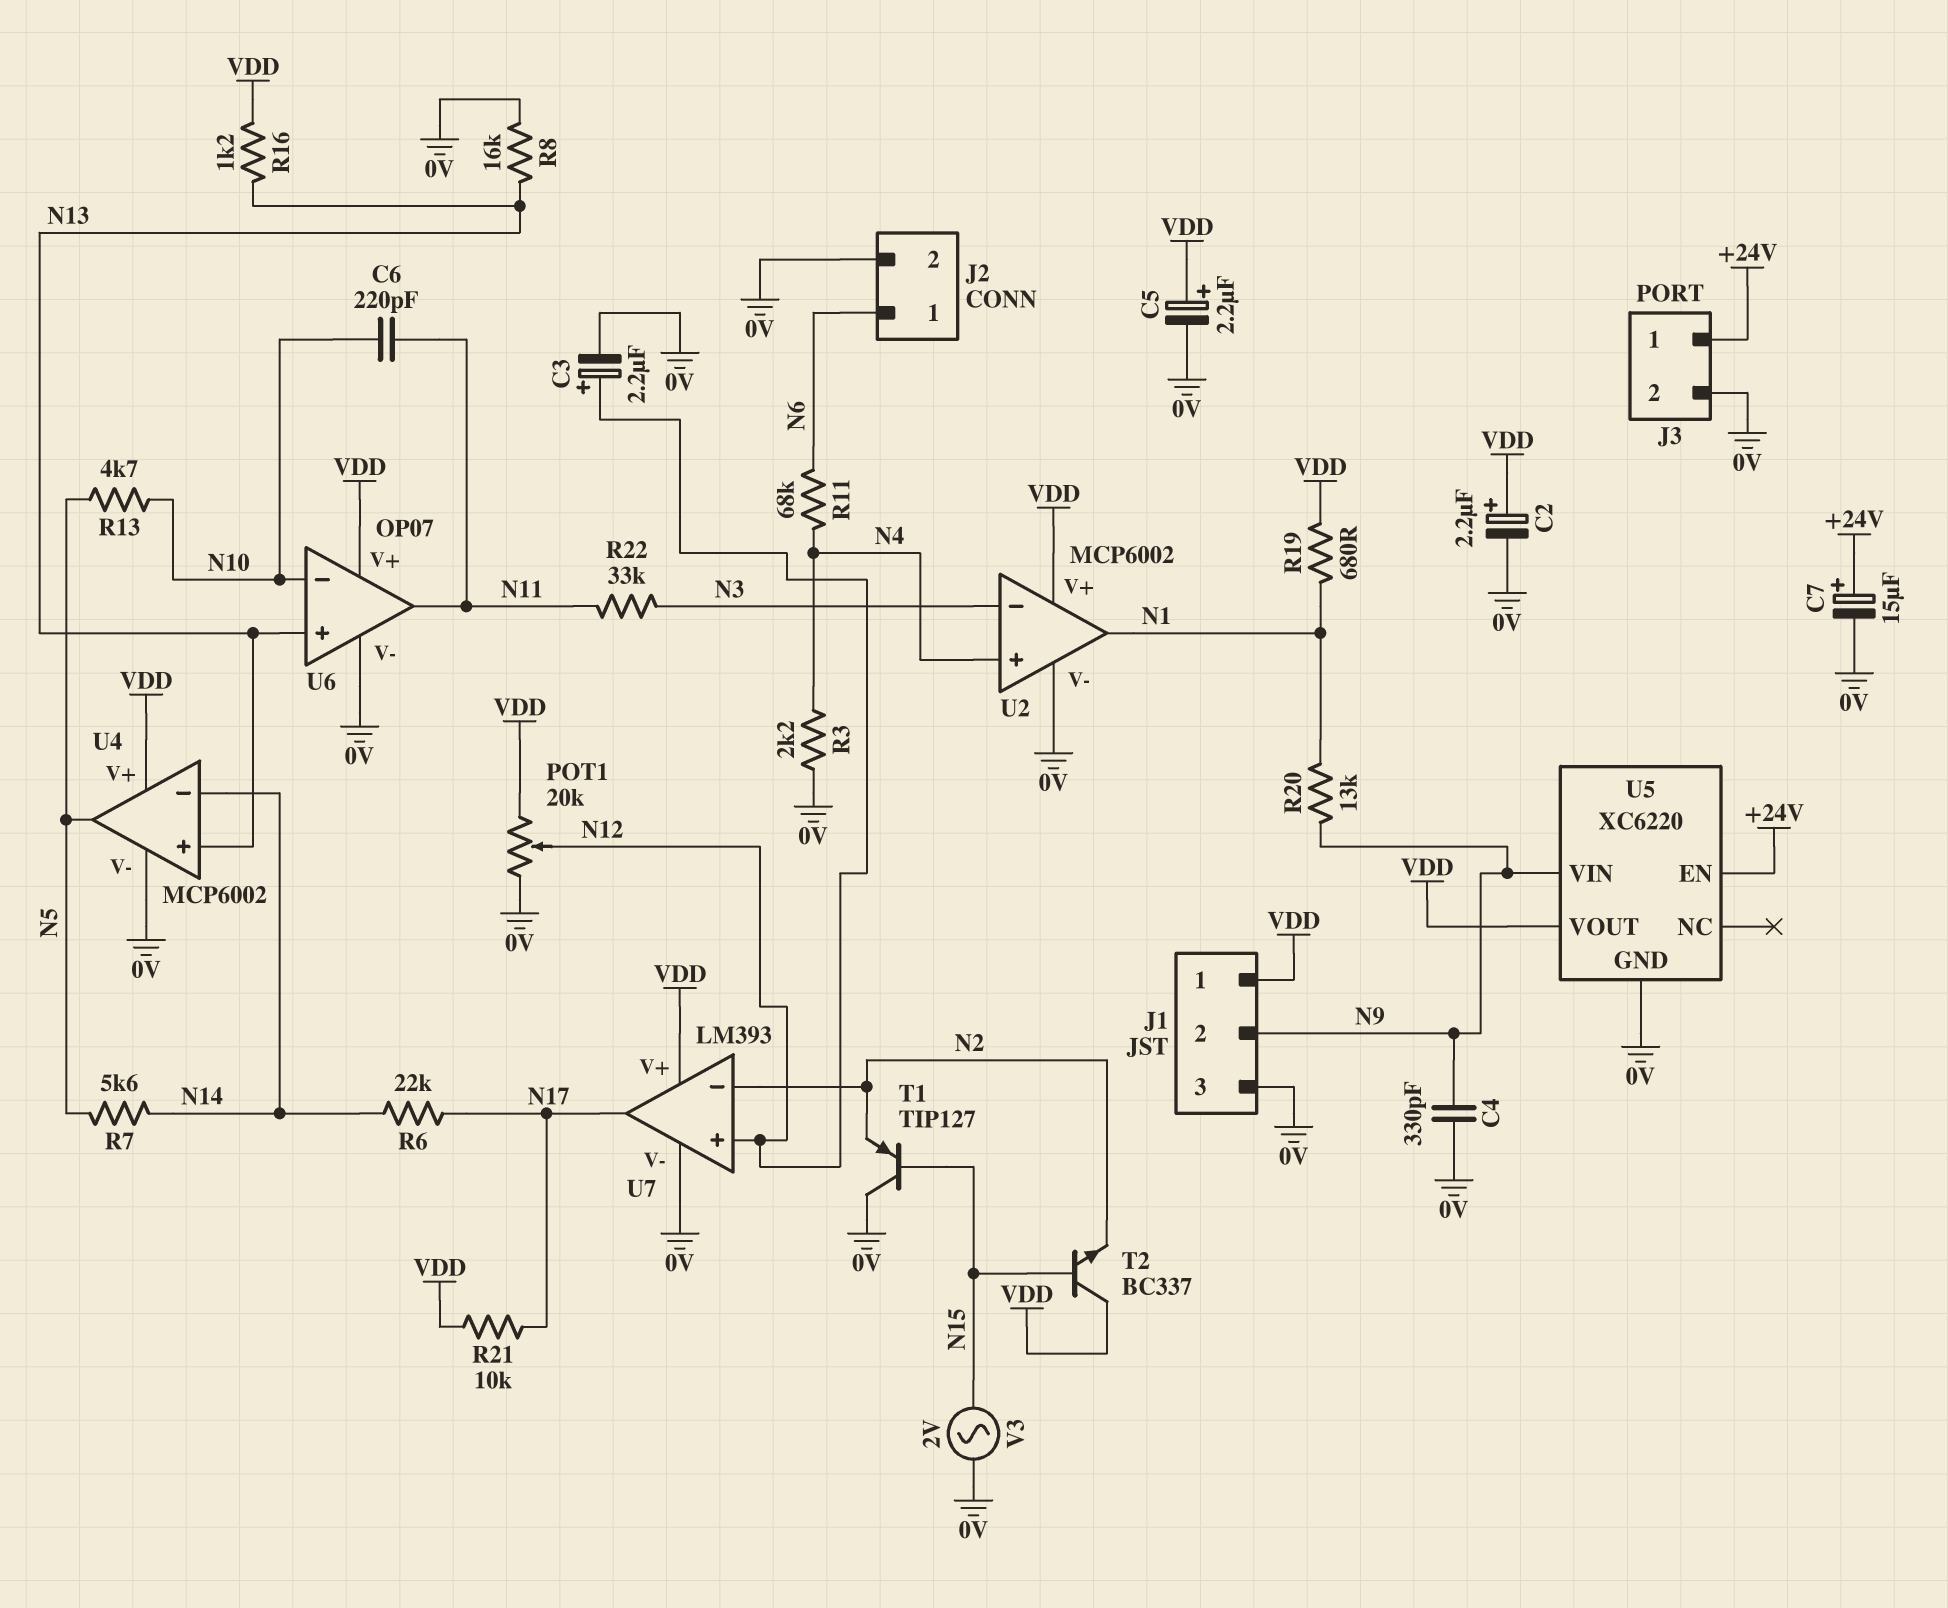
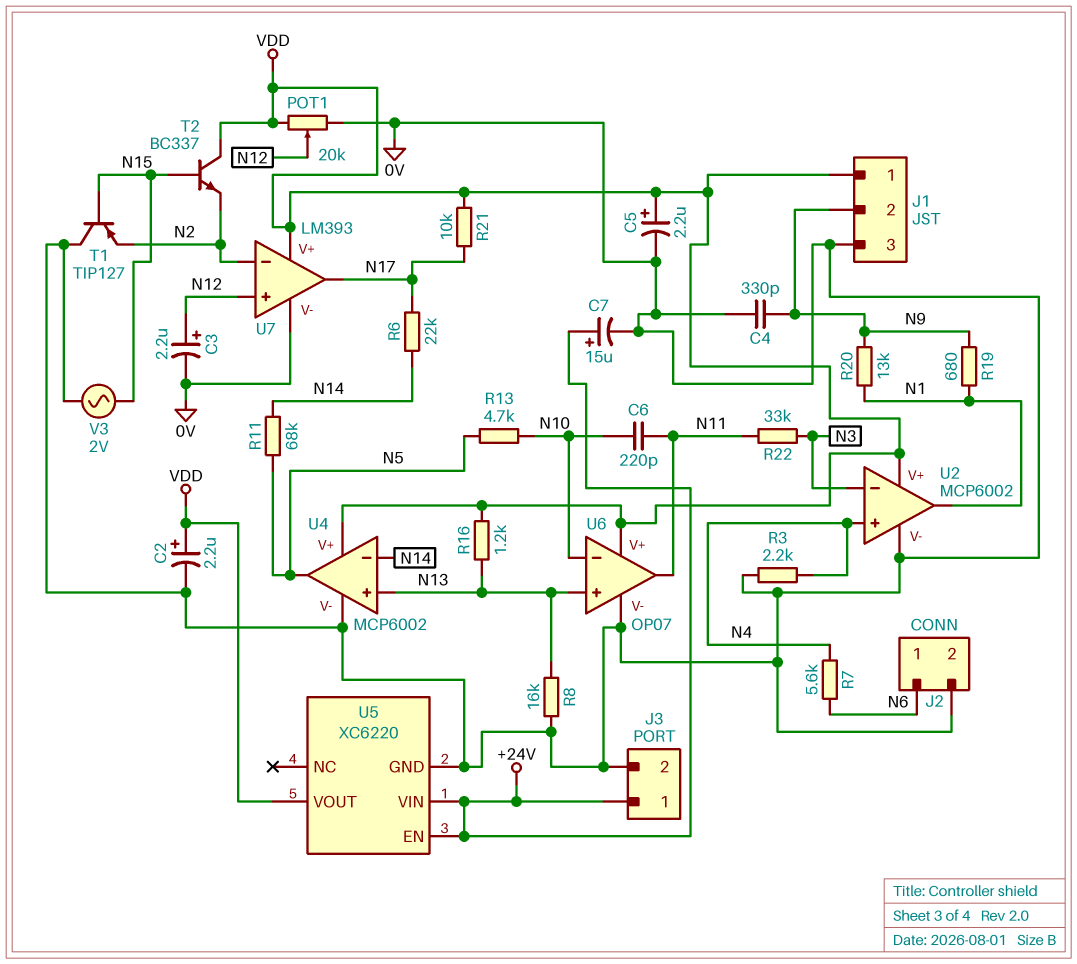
R7: 5.6k (N5, N14) -> 5.6k (N4, N6)
R11: 68k (N4, N6) -> 68k (N5, N14)
R19: 680 (N1, VDD) -> 680 (N1, N9)
U5 pin VIN: N9 -> +24V

